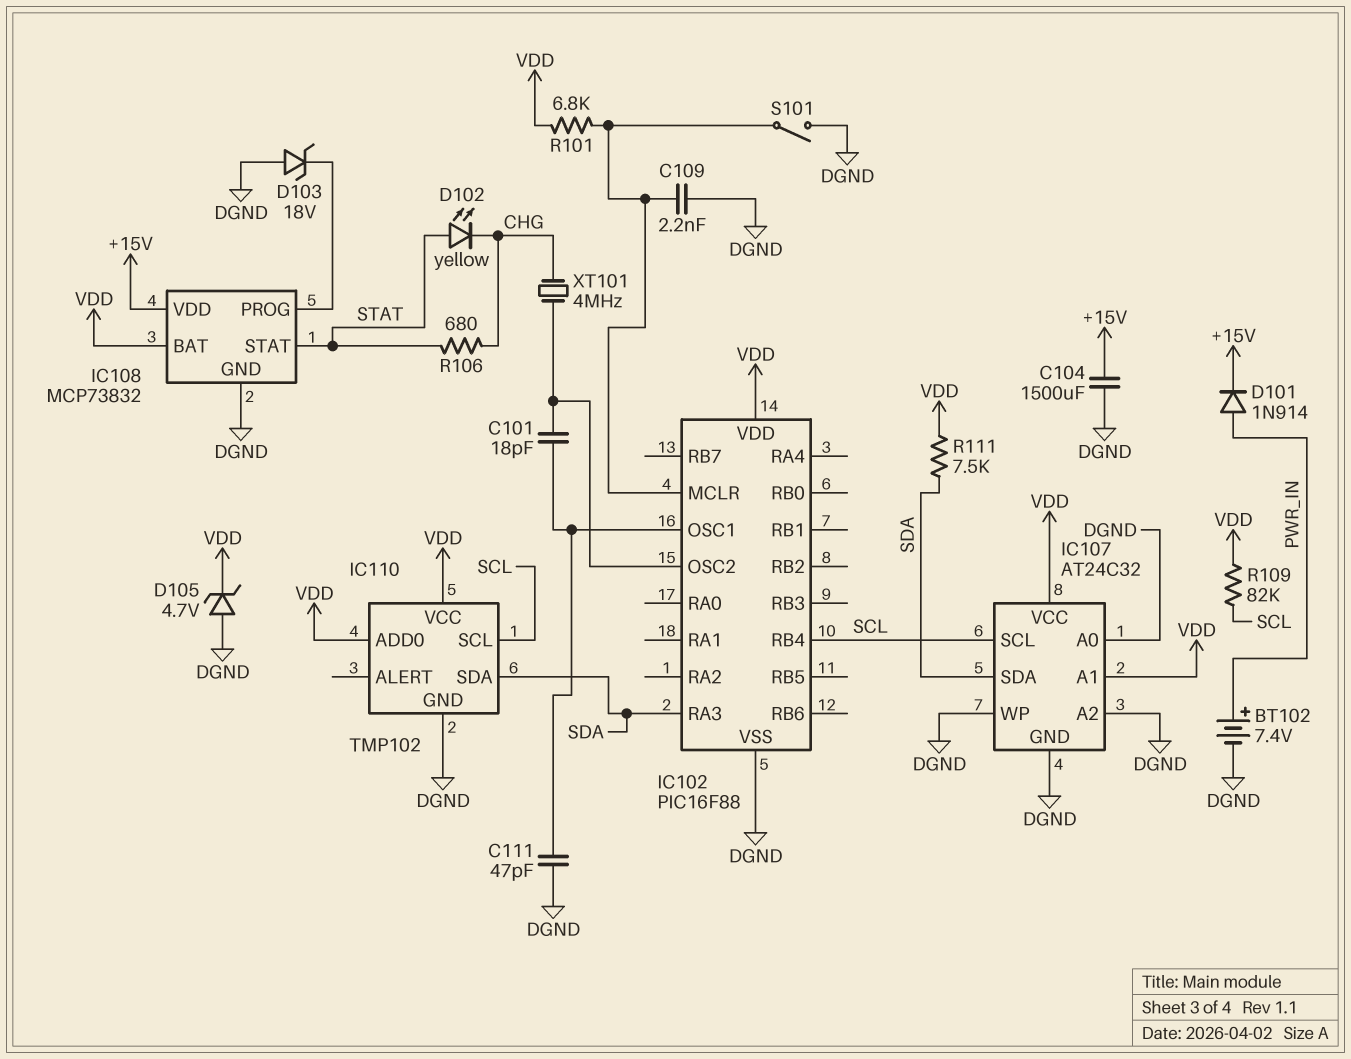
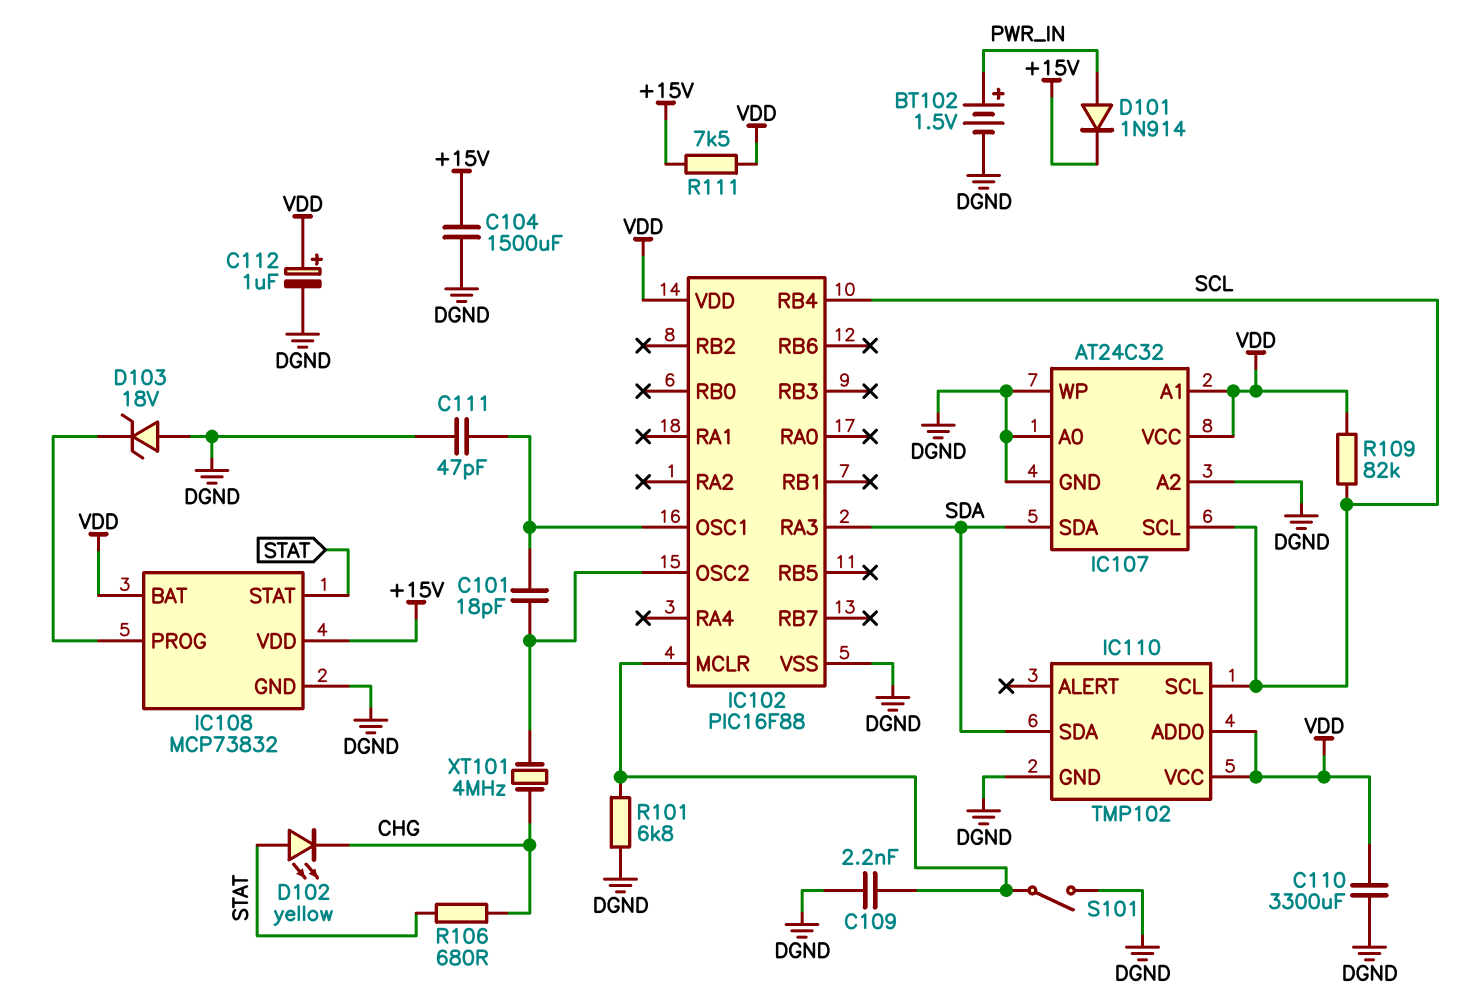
BT102: 7.4V (plus PWR_IN, minus DGND) -> 1.5V (plus PWR_IN, minus DGND)
C110: none -> 3300uF (DGND, VDD)
C112: none -> 1uF (plus VDD, minus DGND)
D105: zener 4.7V (A DGND, K VDD) -> none
R101: 6.8k (IC102/MCLR, VDD) -> 6.8k (DGND, IC102/MCLR)
R111: 7.5k (SDA, VDD) -> 7.5k (+15V, VDD)

